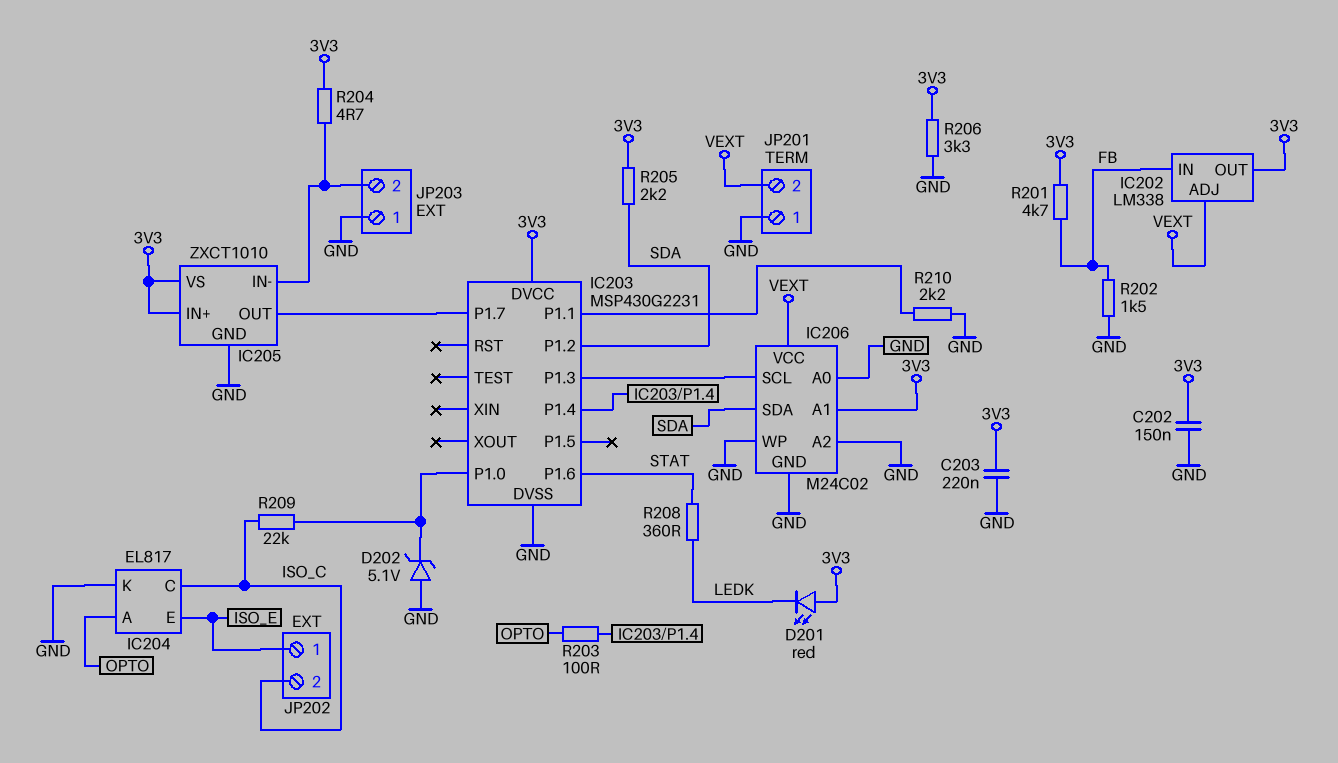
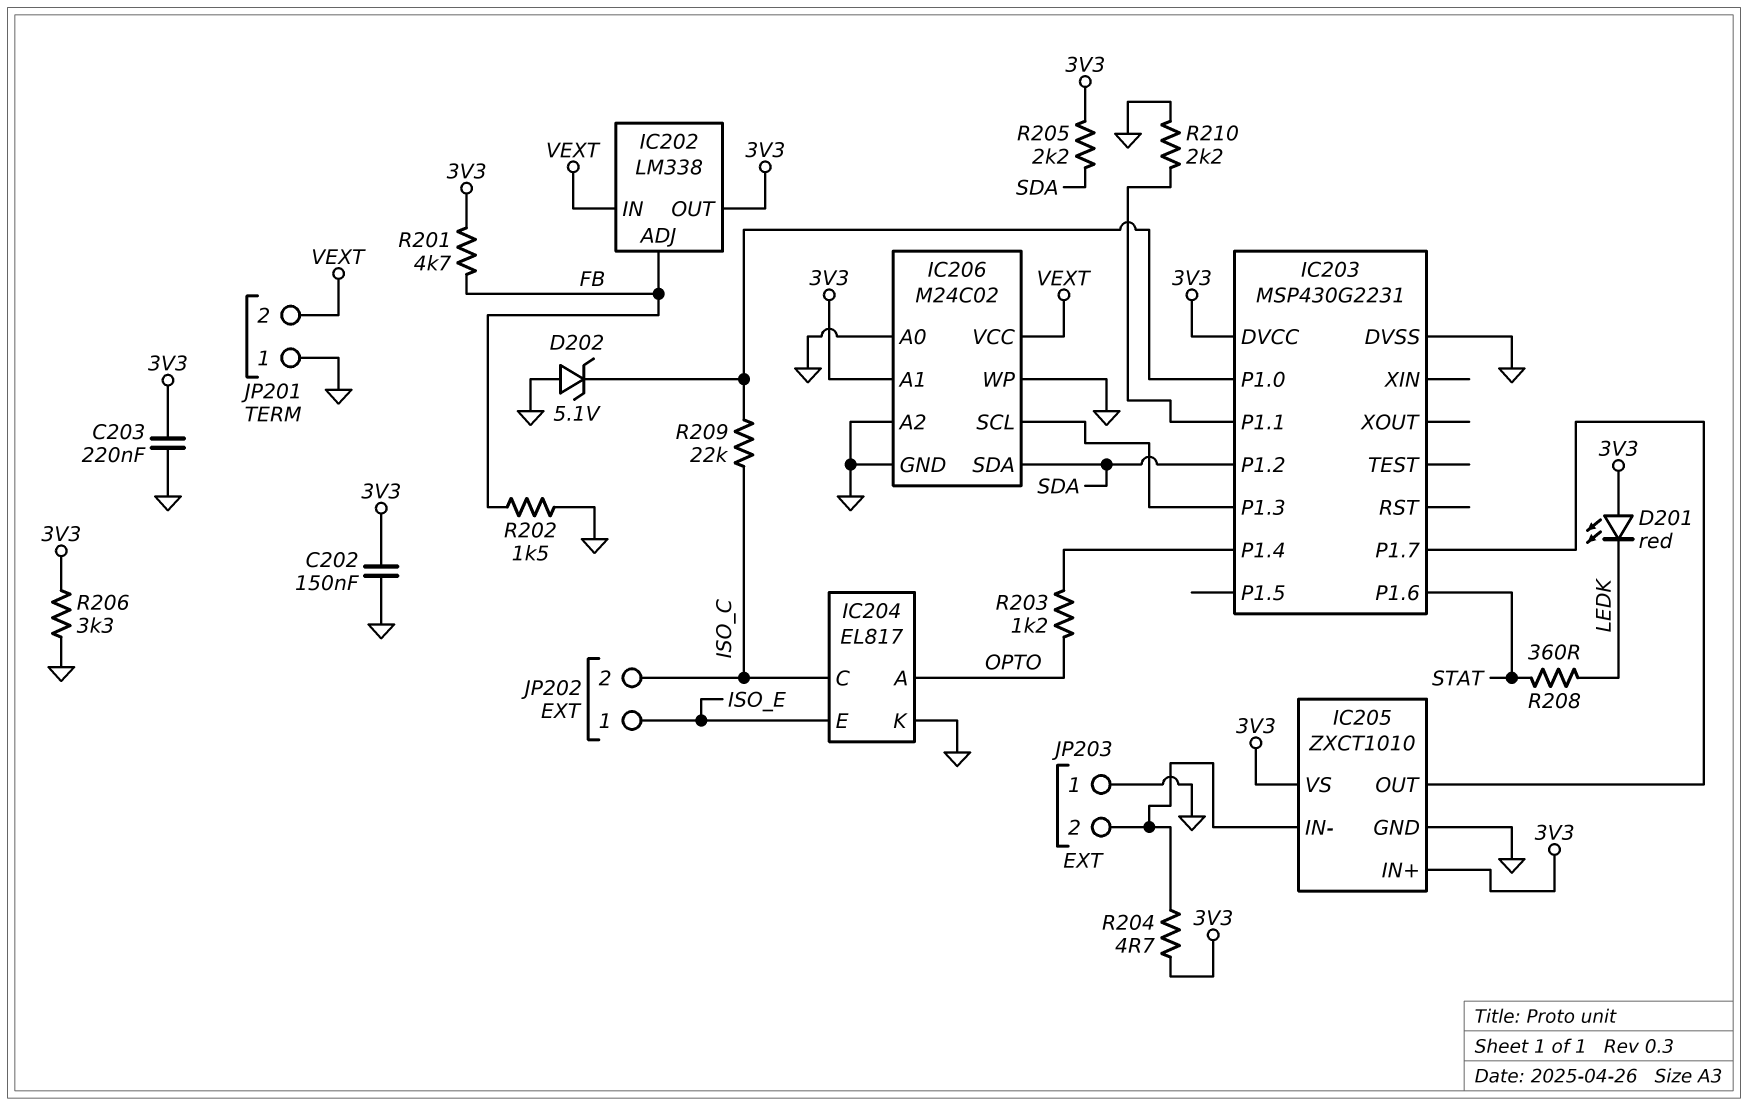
IC202 pin ADJ: VEXT -> FB
IC202 pin IN: FB -> VEXT
R203: 100 (IC203/P1.4, OPTO) -> 1.2k (IC203/P1.4, OPTO)

